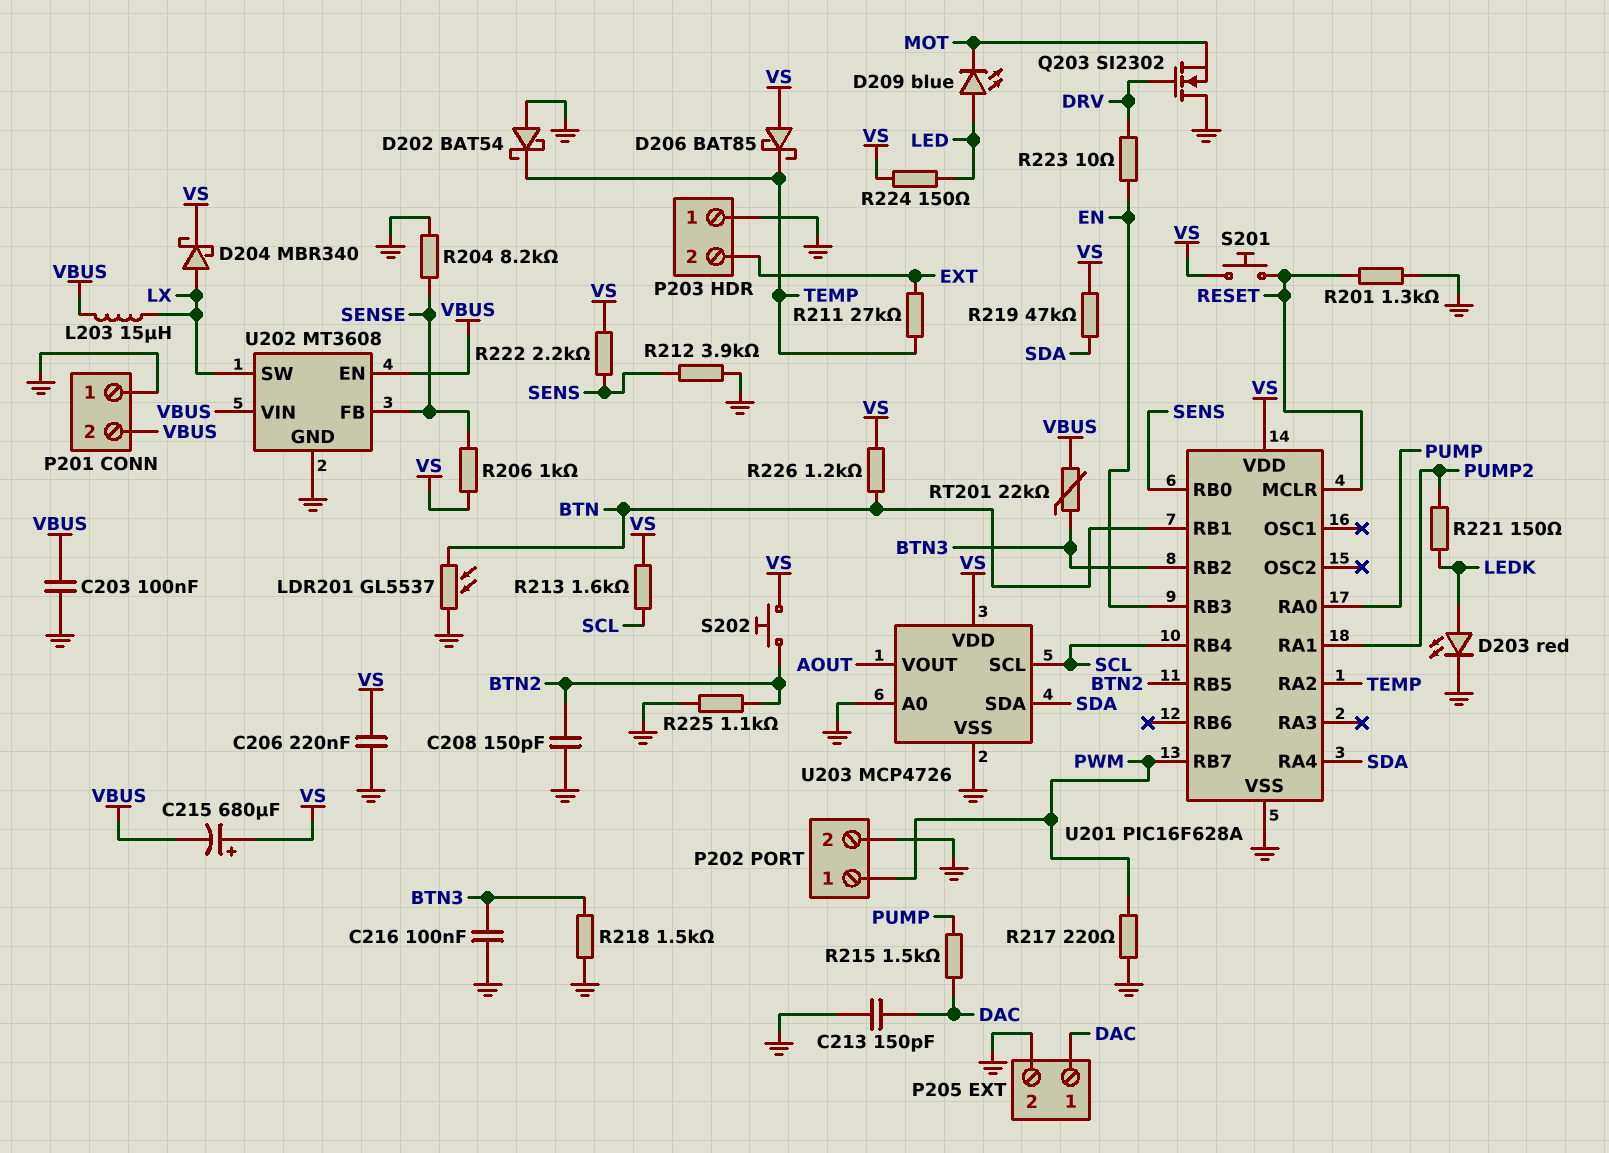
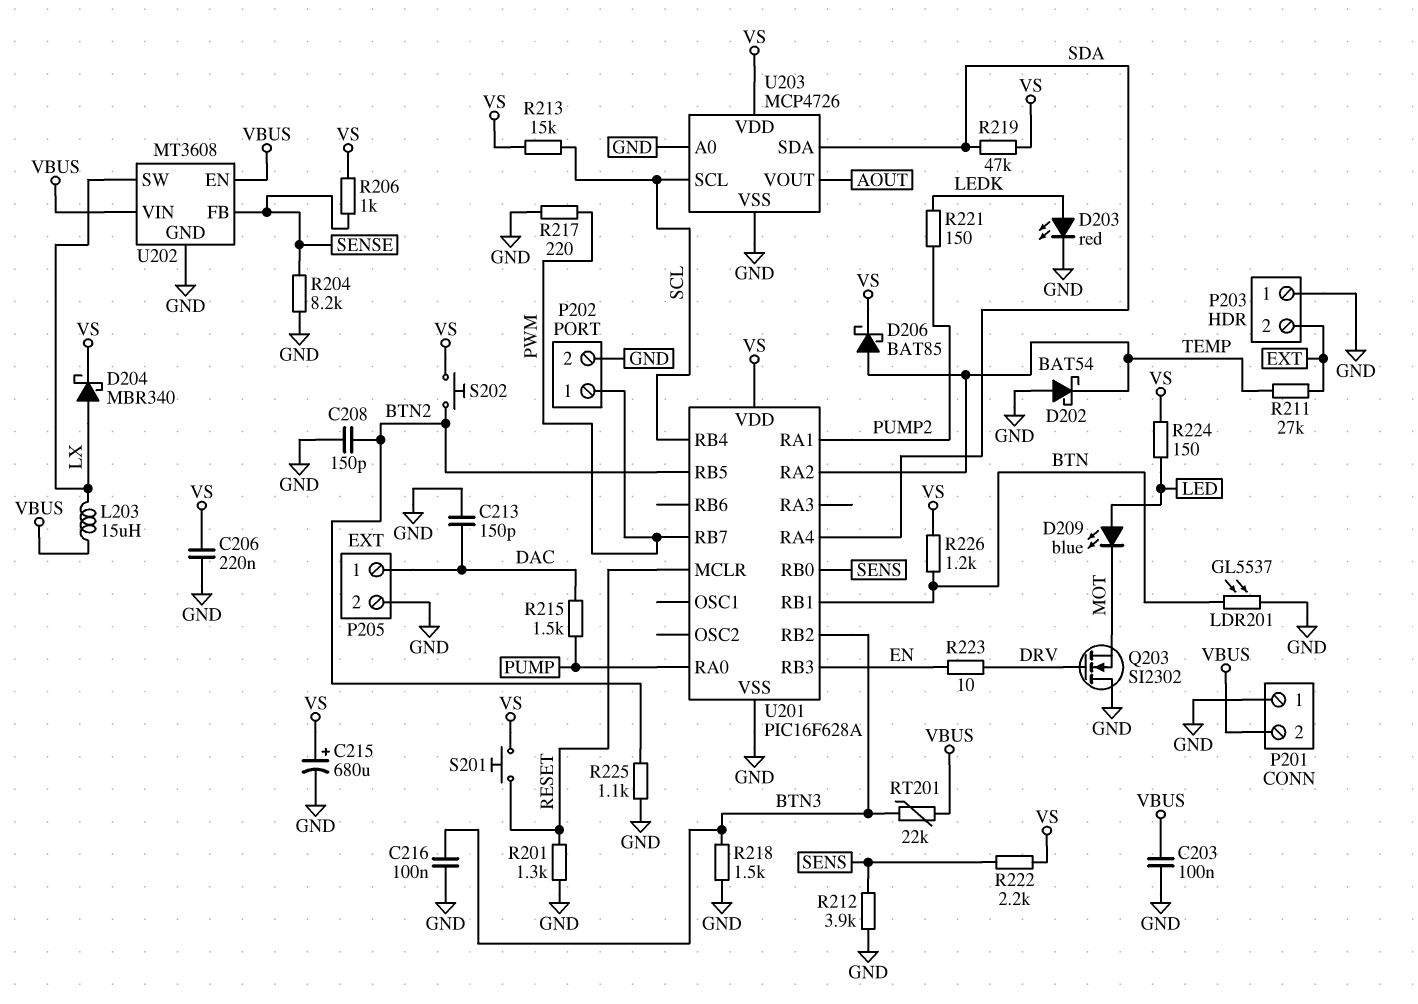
C215: 680uF (plus VS, minus VBUS) -> 680uF (plus VS, minus GND)
D206: schottky BAT85 (A VS, K TEMP) -> schottky BAT85 (A TEMP, K VS)
R213: 1.6k (SCL, VS) -> 15k (SCL, VS)

